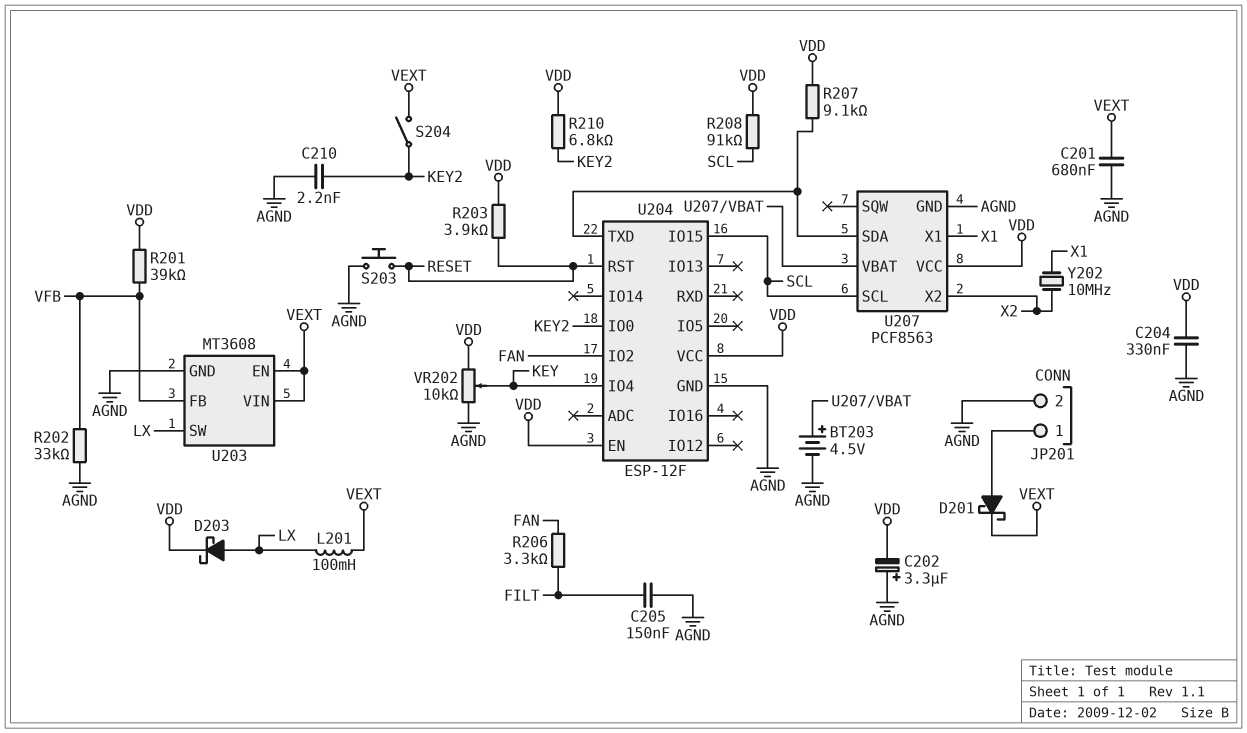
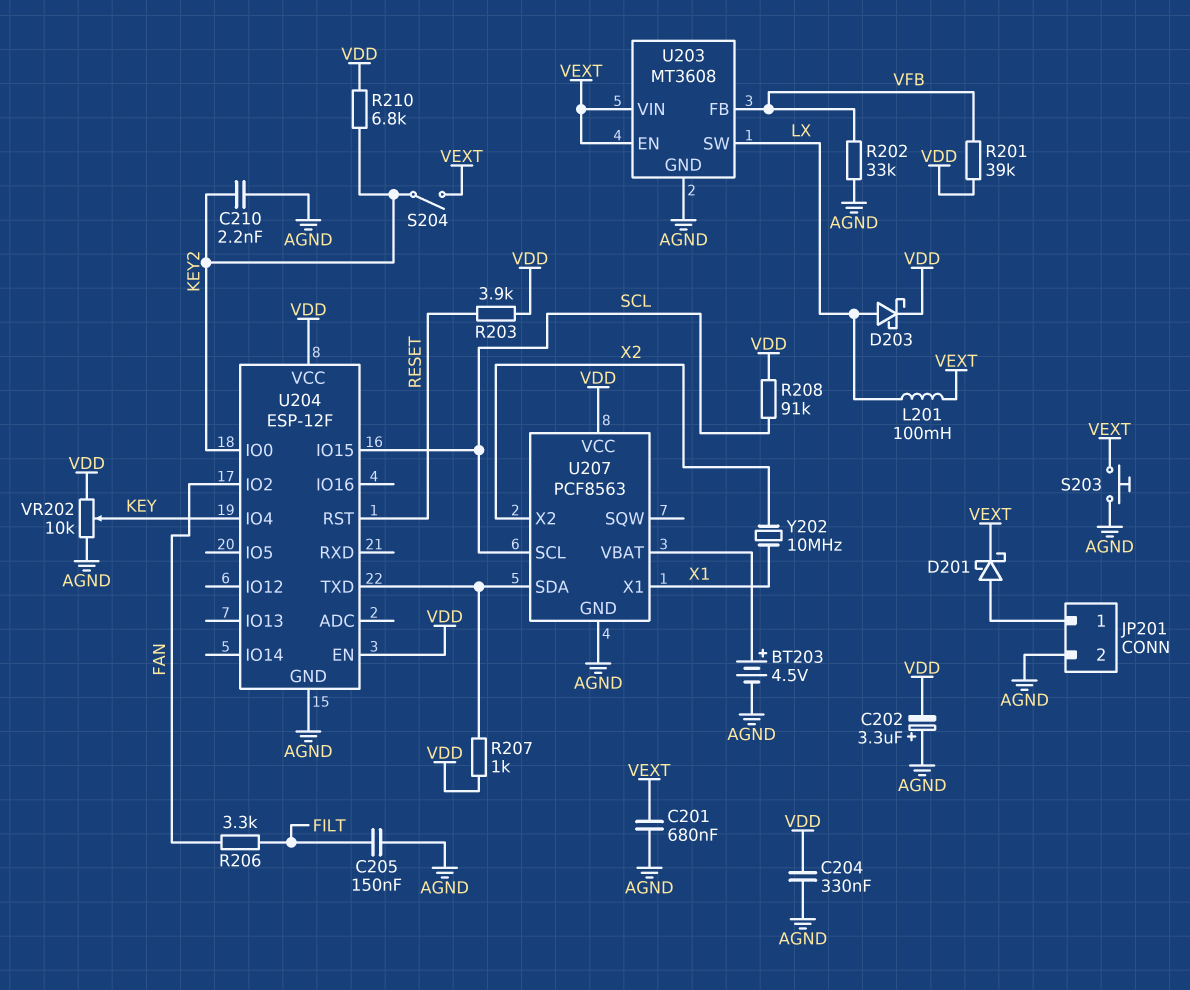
R207: 9.1k (U204/TXD, VDD) -> 1k (U204/TXD, VDD)
S203: button (AGND, RESET) -> button (AGND, VEXT)

